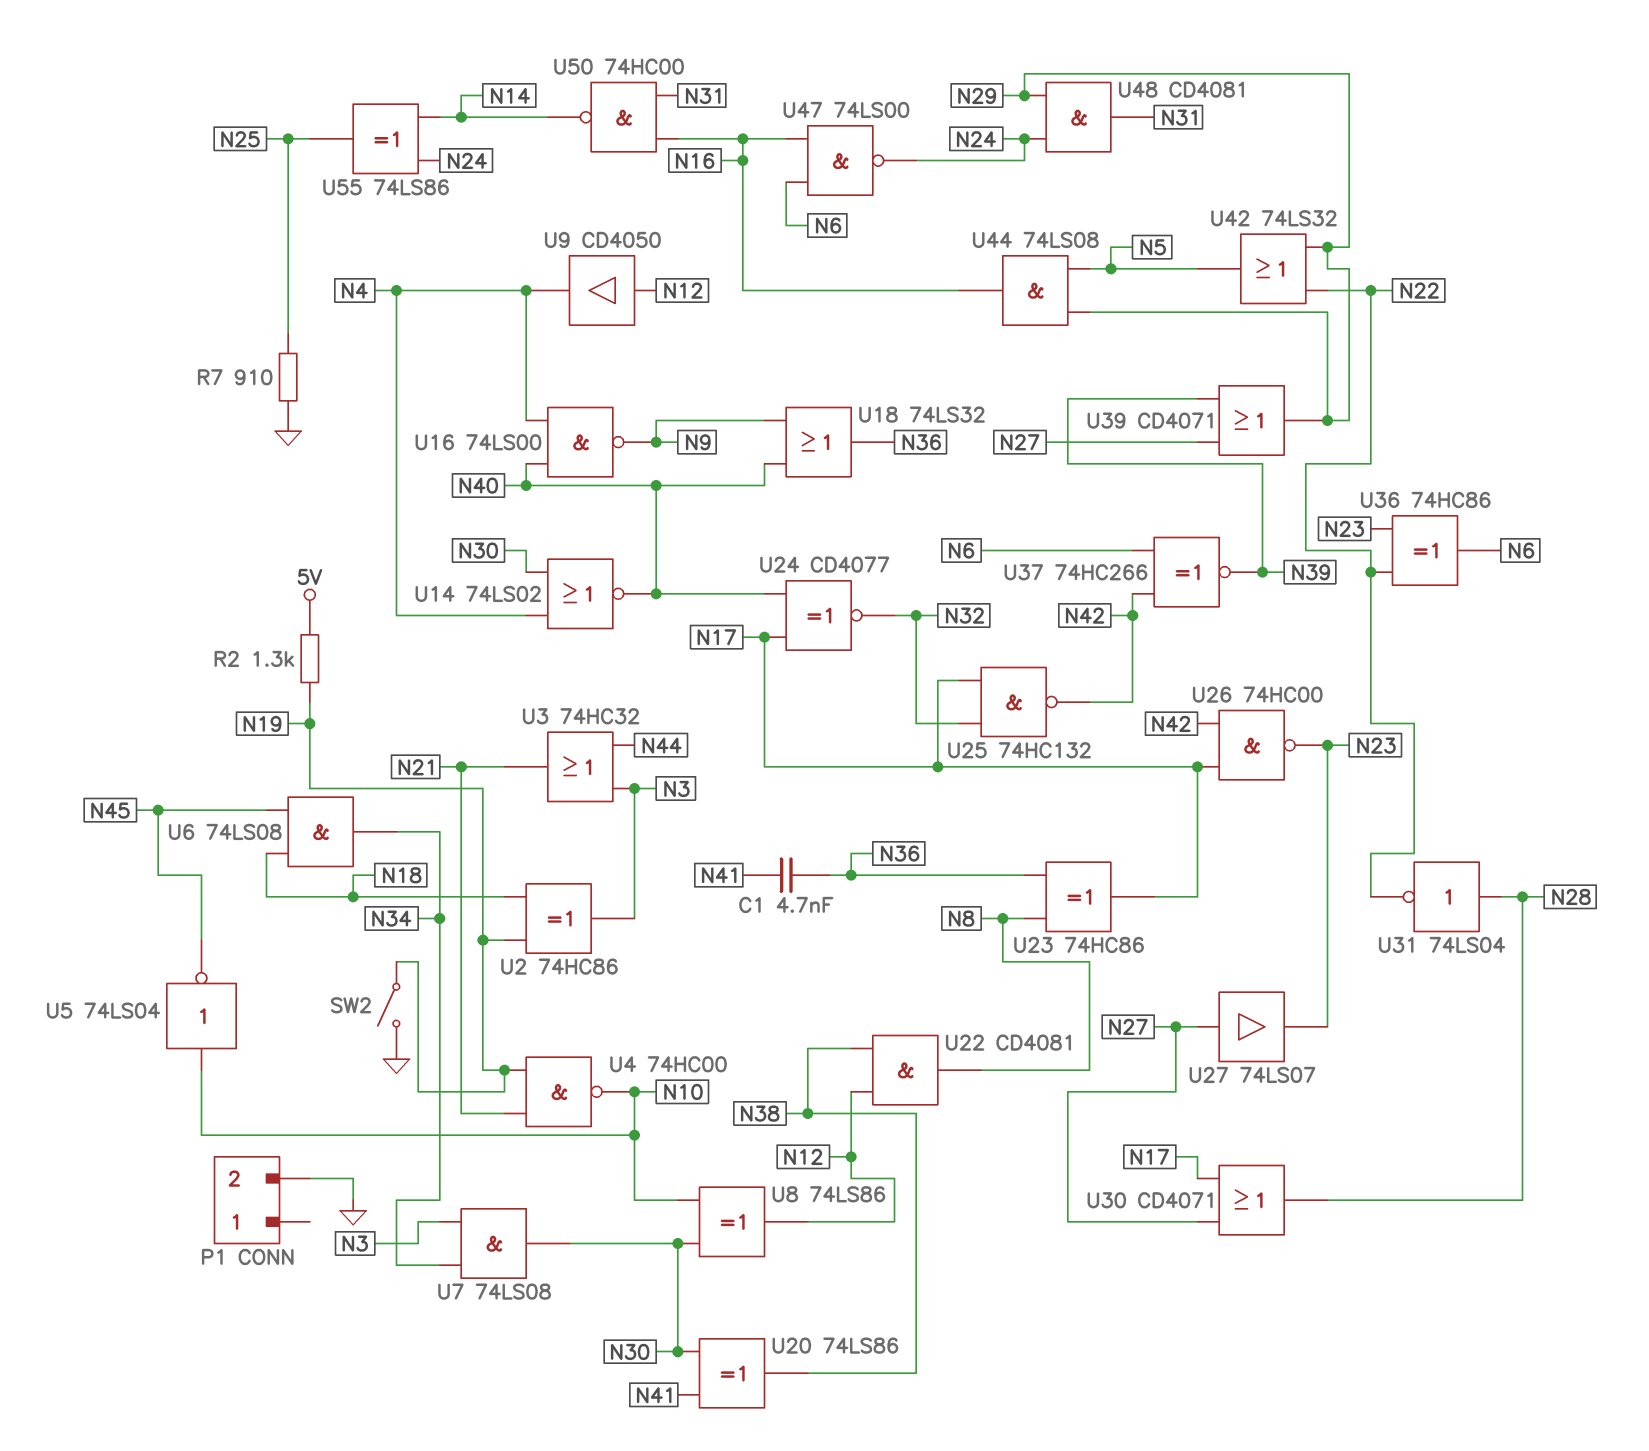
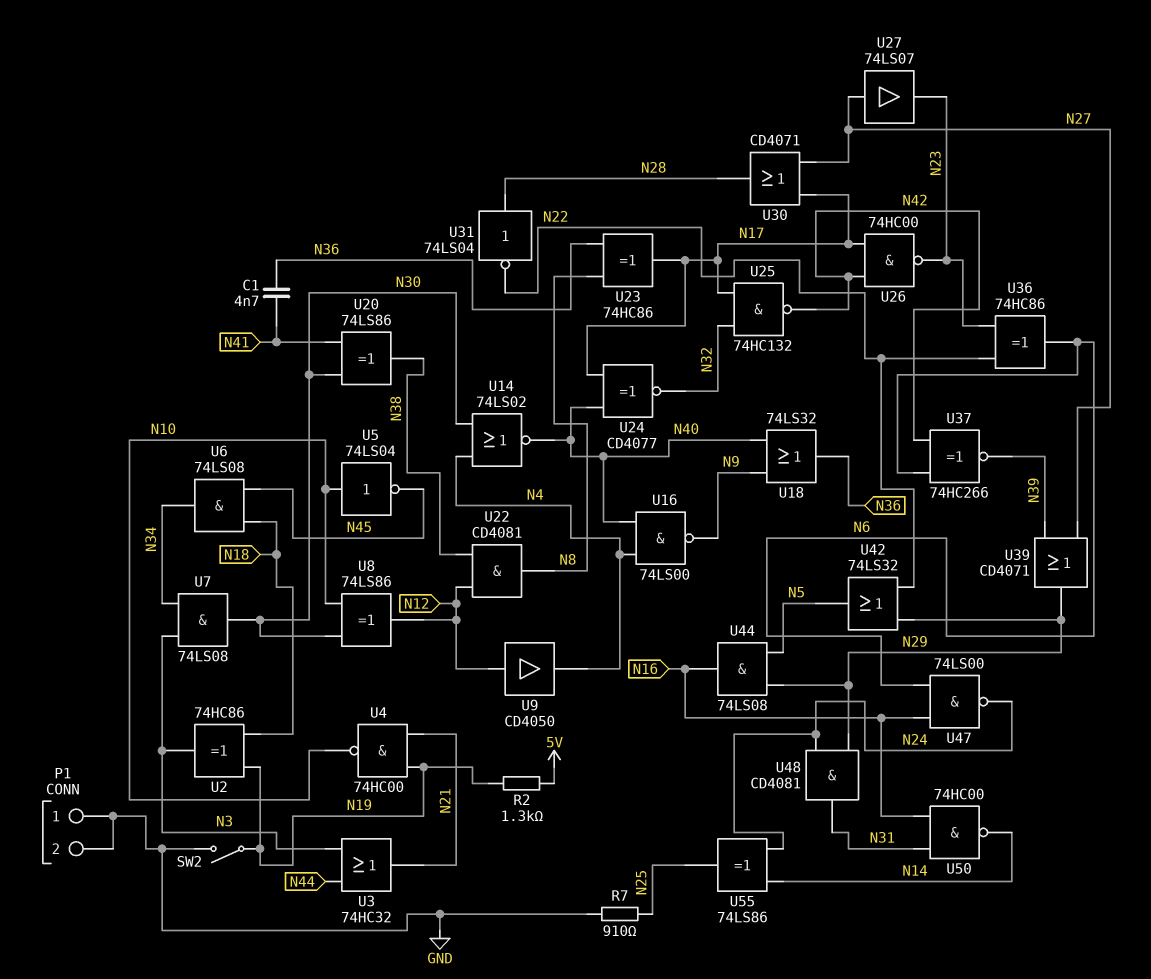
P1 pin 1: none -> GND

